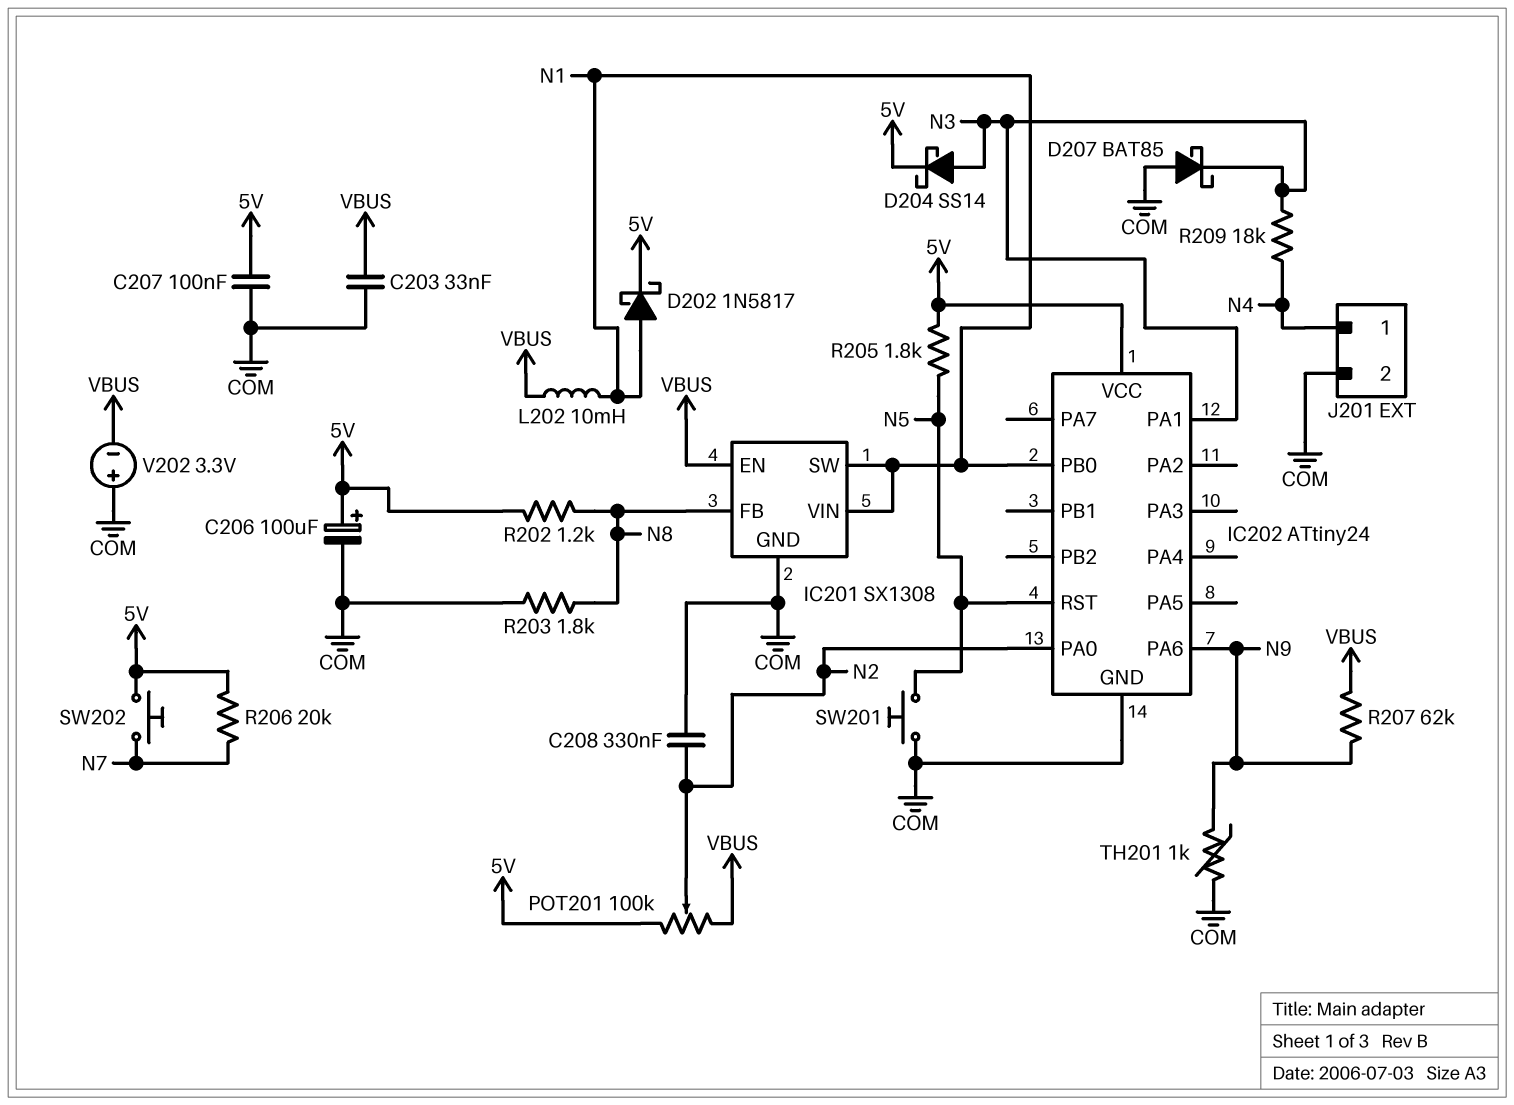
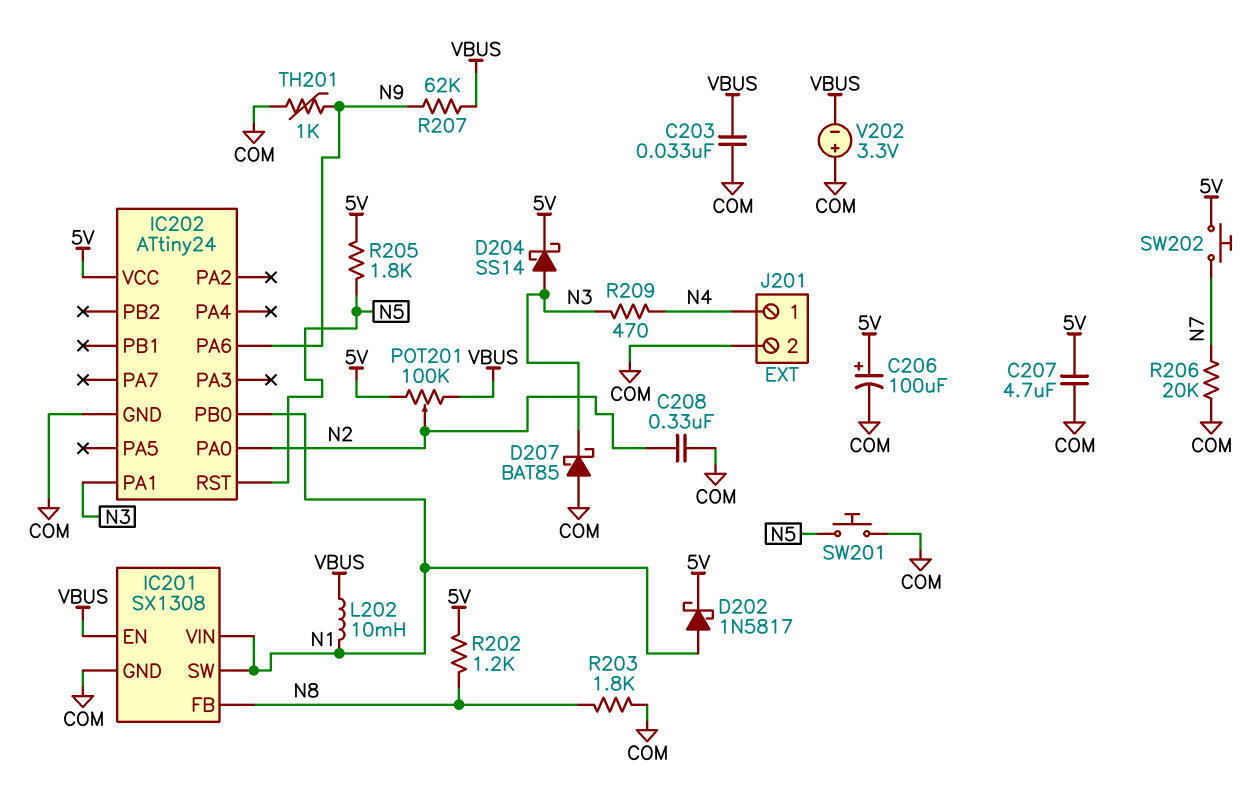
C207: 100nF (5V, COM) -> 4.7uF (5V, COM)
R206: 20k (5V, N7) -> 20k (COM, N7)
R209: 18k (N3, N4) -> 470 (N3, N4)

